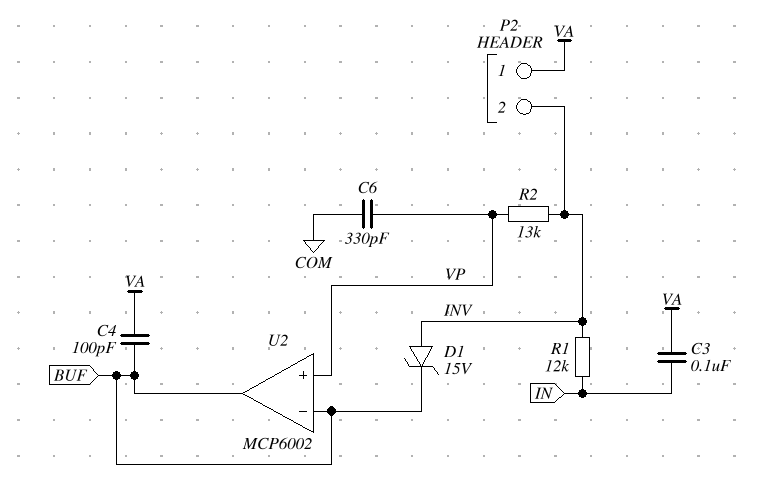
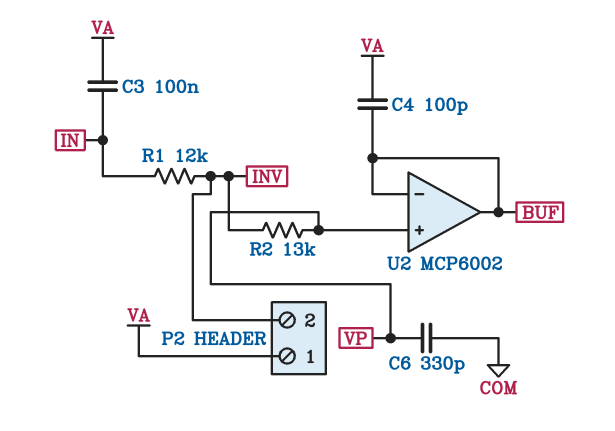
D1: zener 15V (A INV, K BUF) -> none

